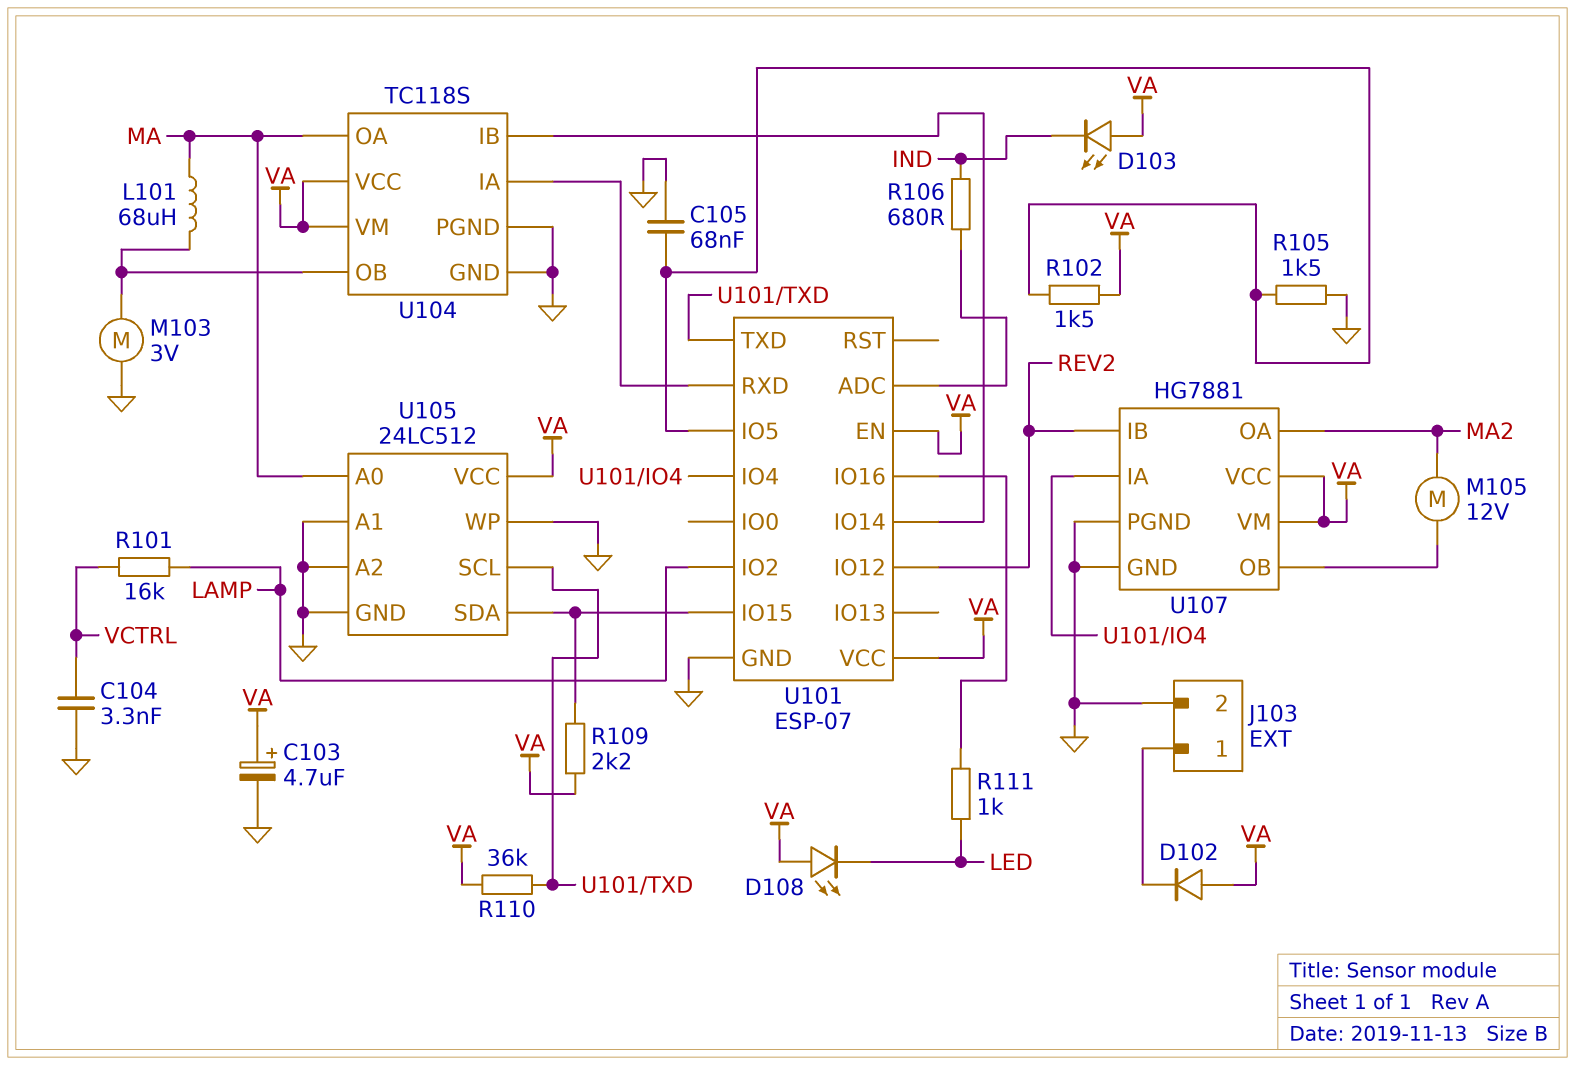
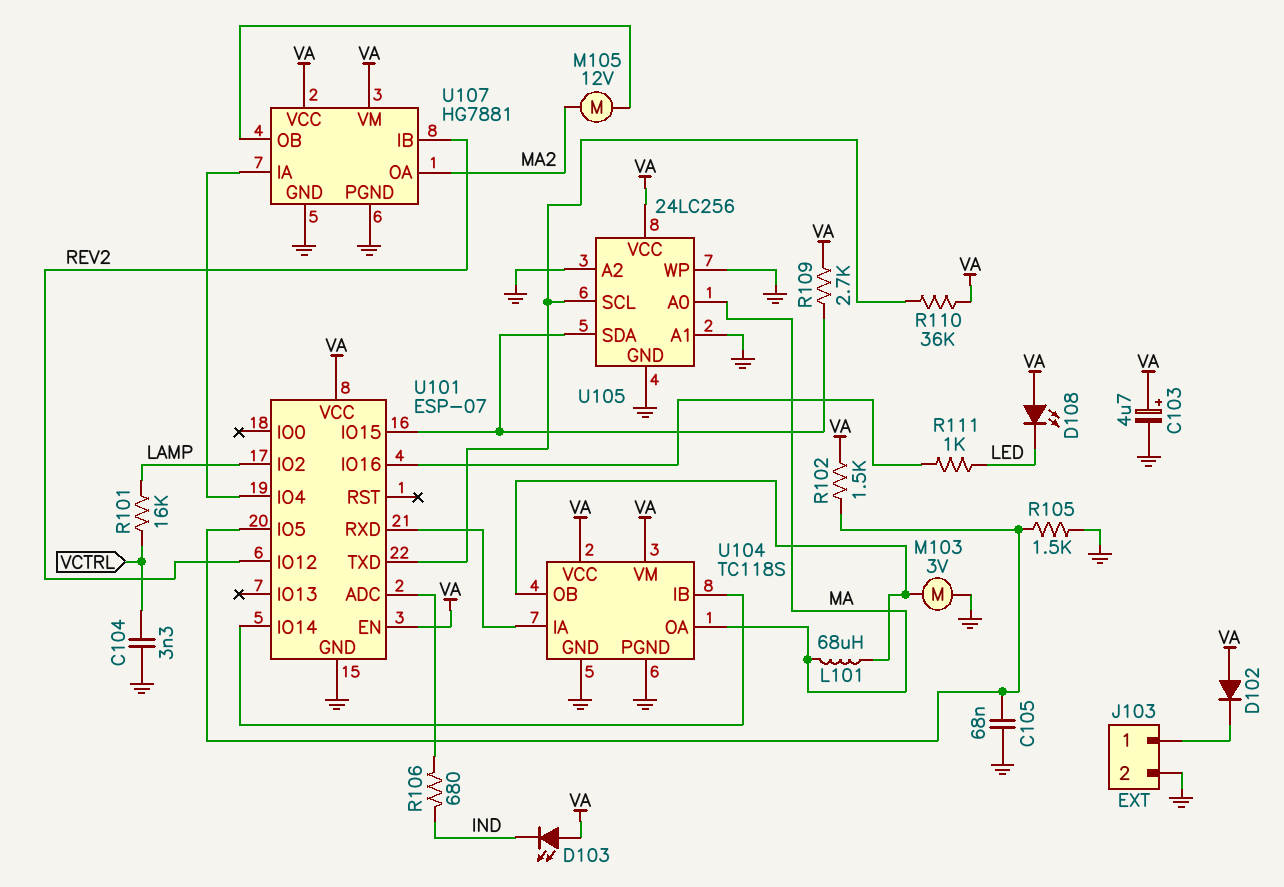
R109: 2.2k (U101/IO15, VA) -> 2.7k (U101/IO15, VA)
U105: 24LC512 -> 24LC256

